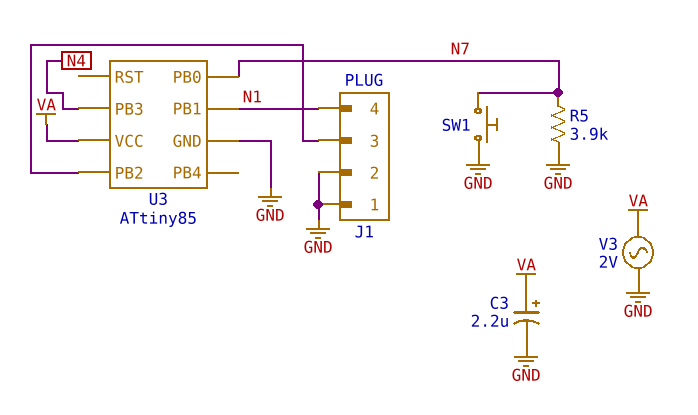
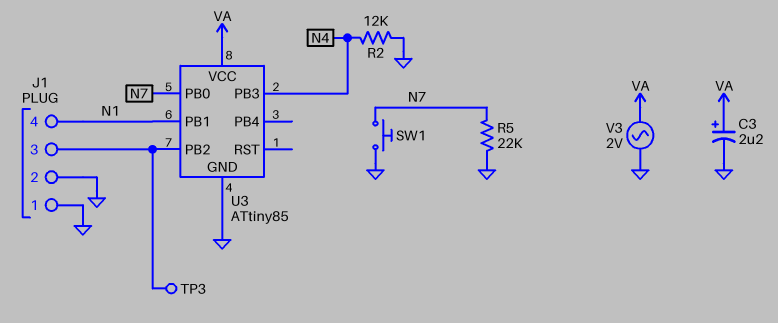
R2: none -> 12k (GND, N4)
R5: 3.9k (GND, N7) -> 22k (GND, N7)
TP3: none -> test point (J1/3)

